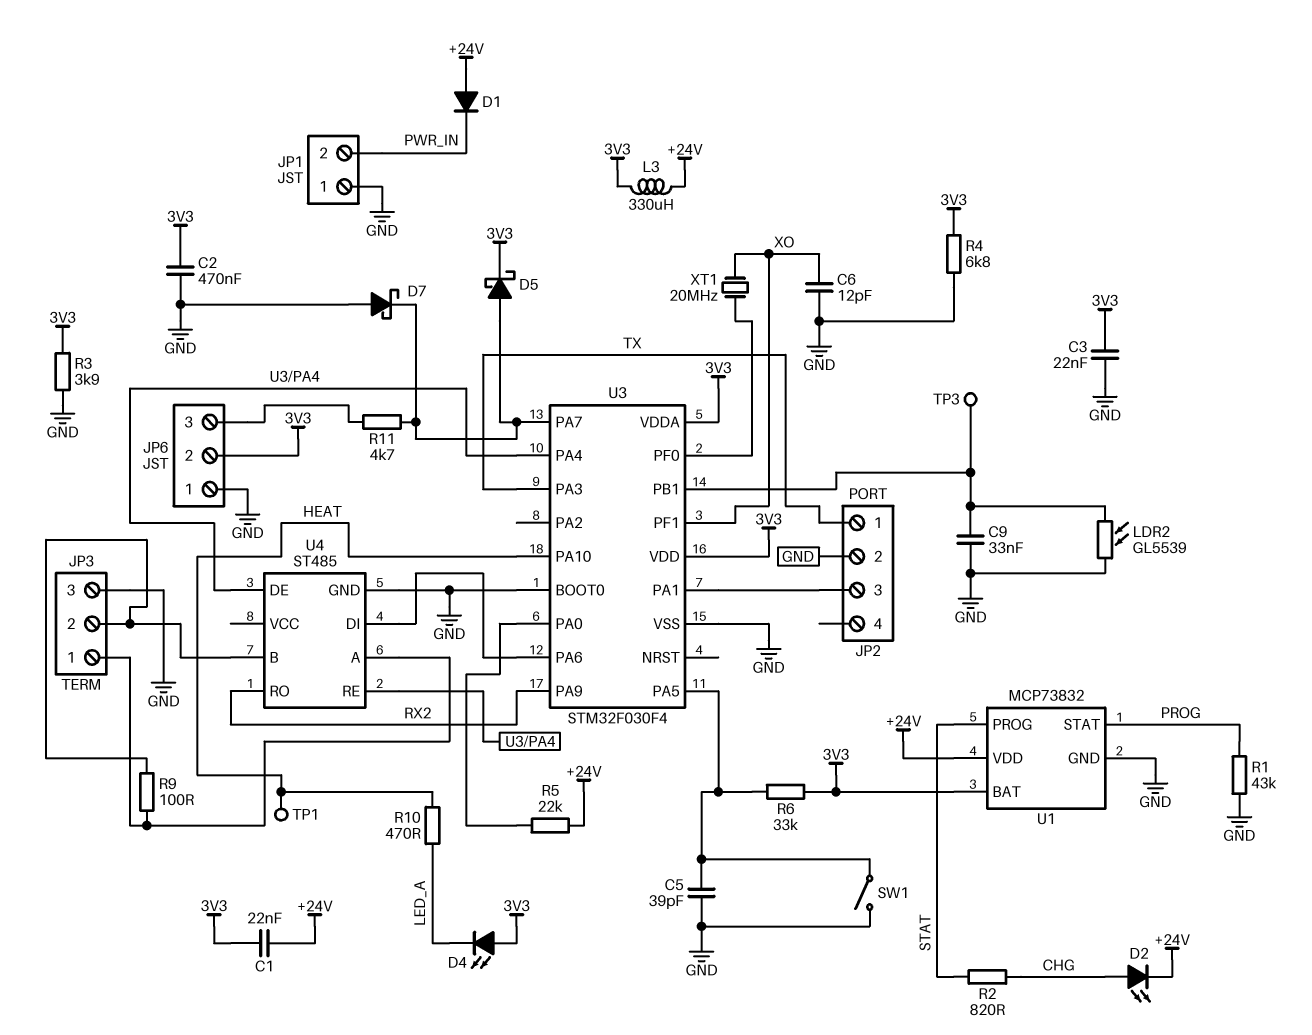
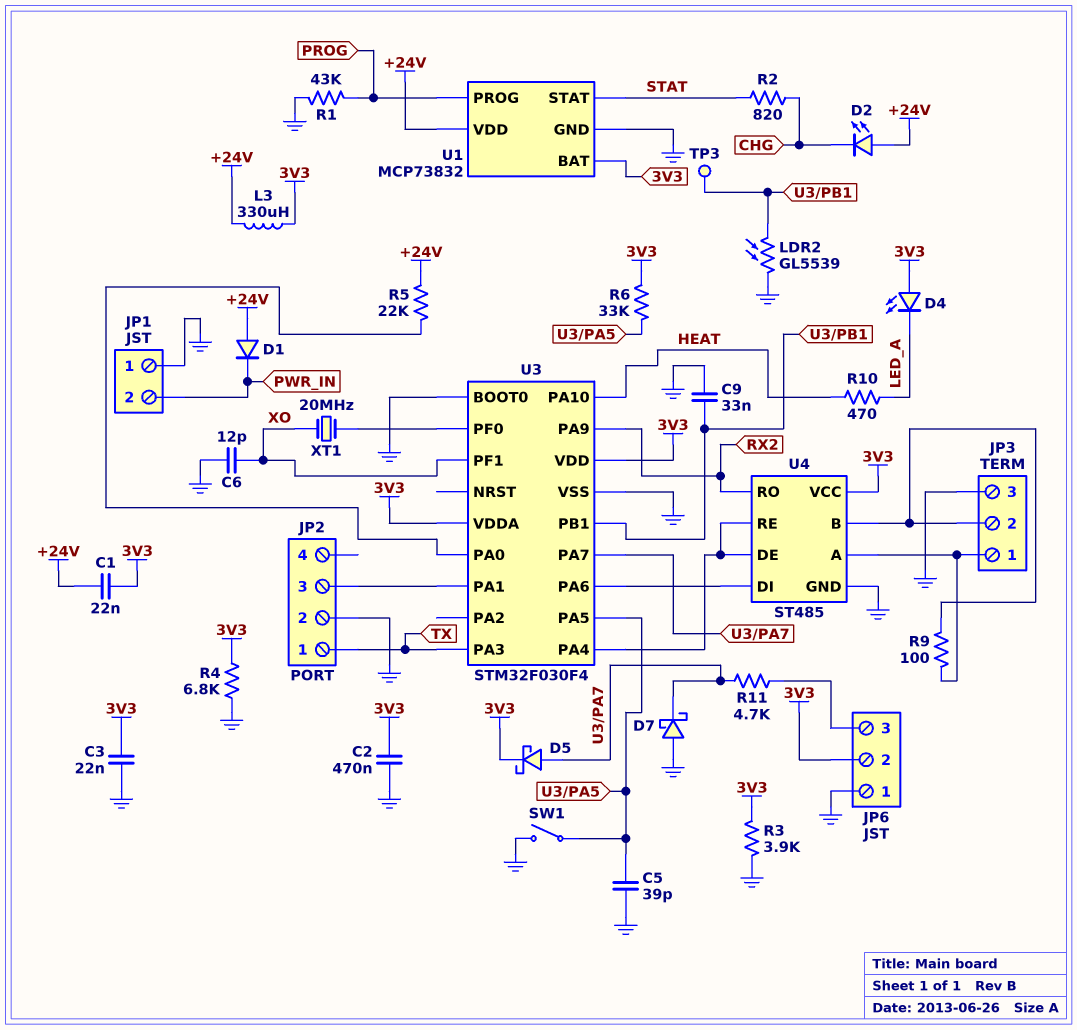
D2: LED (A CHG, K +24V) -> LED (A +24V, K CHG)
TP1: test point (HEAT) -> none
U1 pin PROG: STAT -> PROG
U1 pin STAT: PROG -> STAT
U4 pin VCC: none -> 3V3

